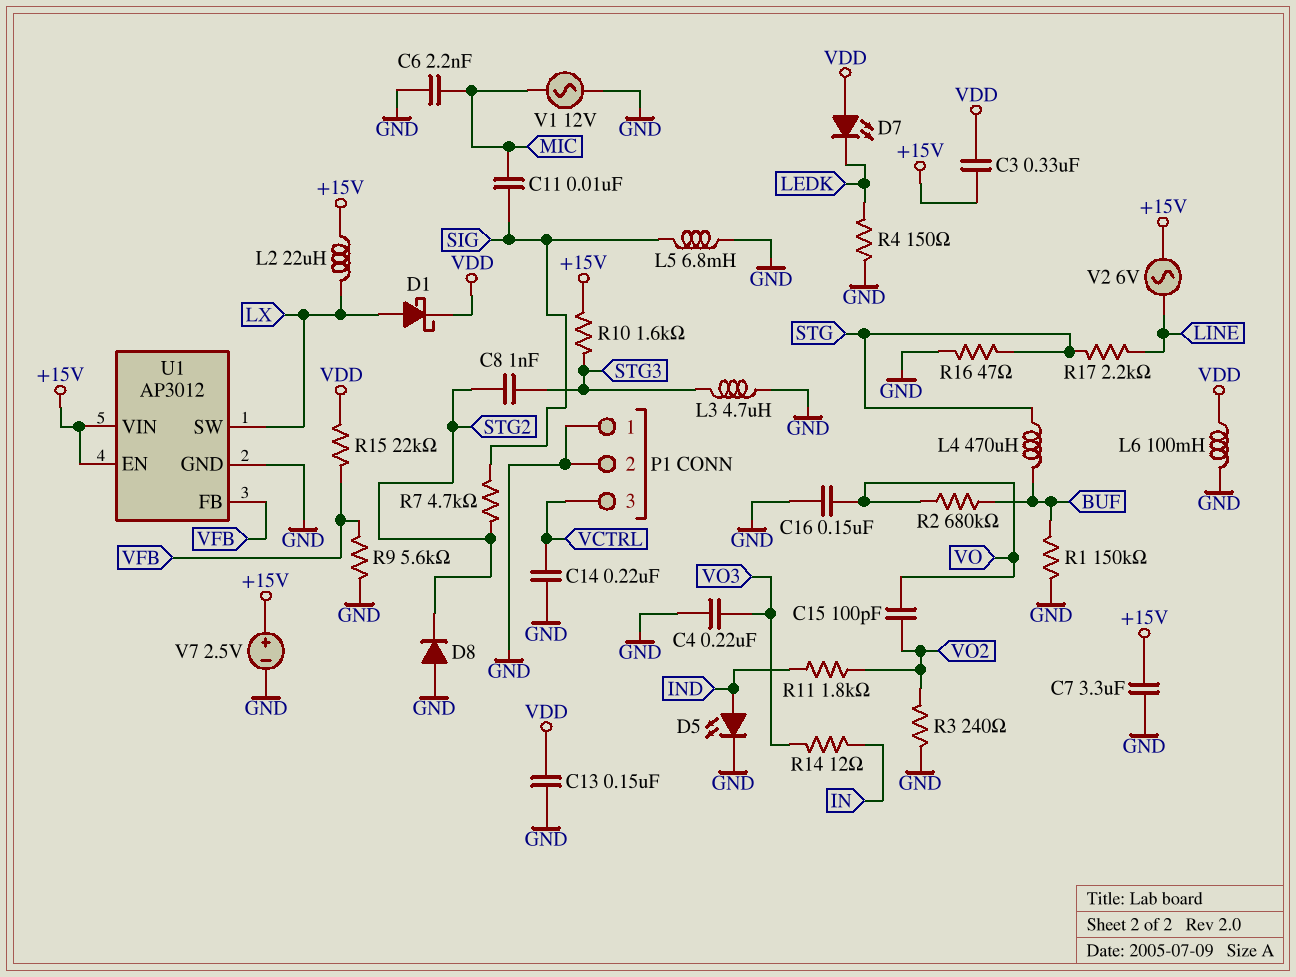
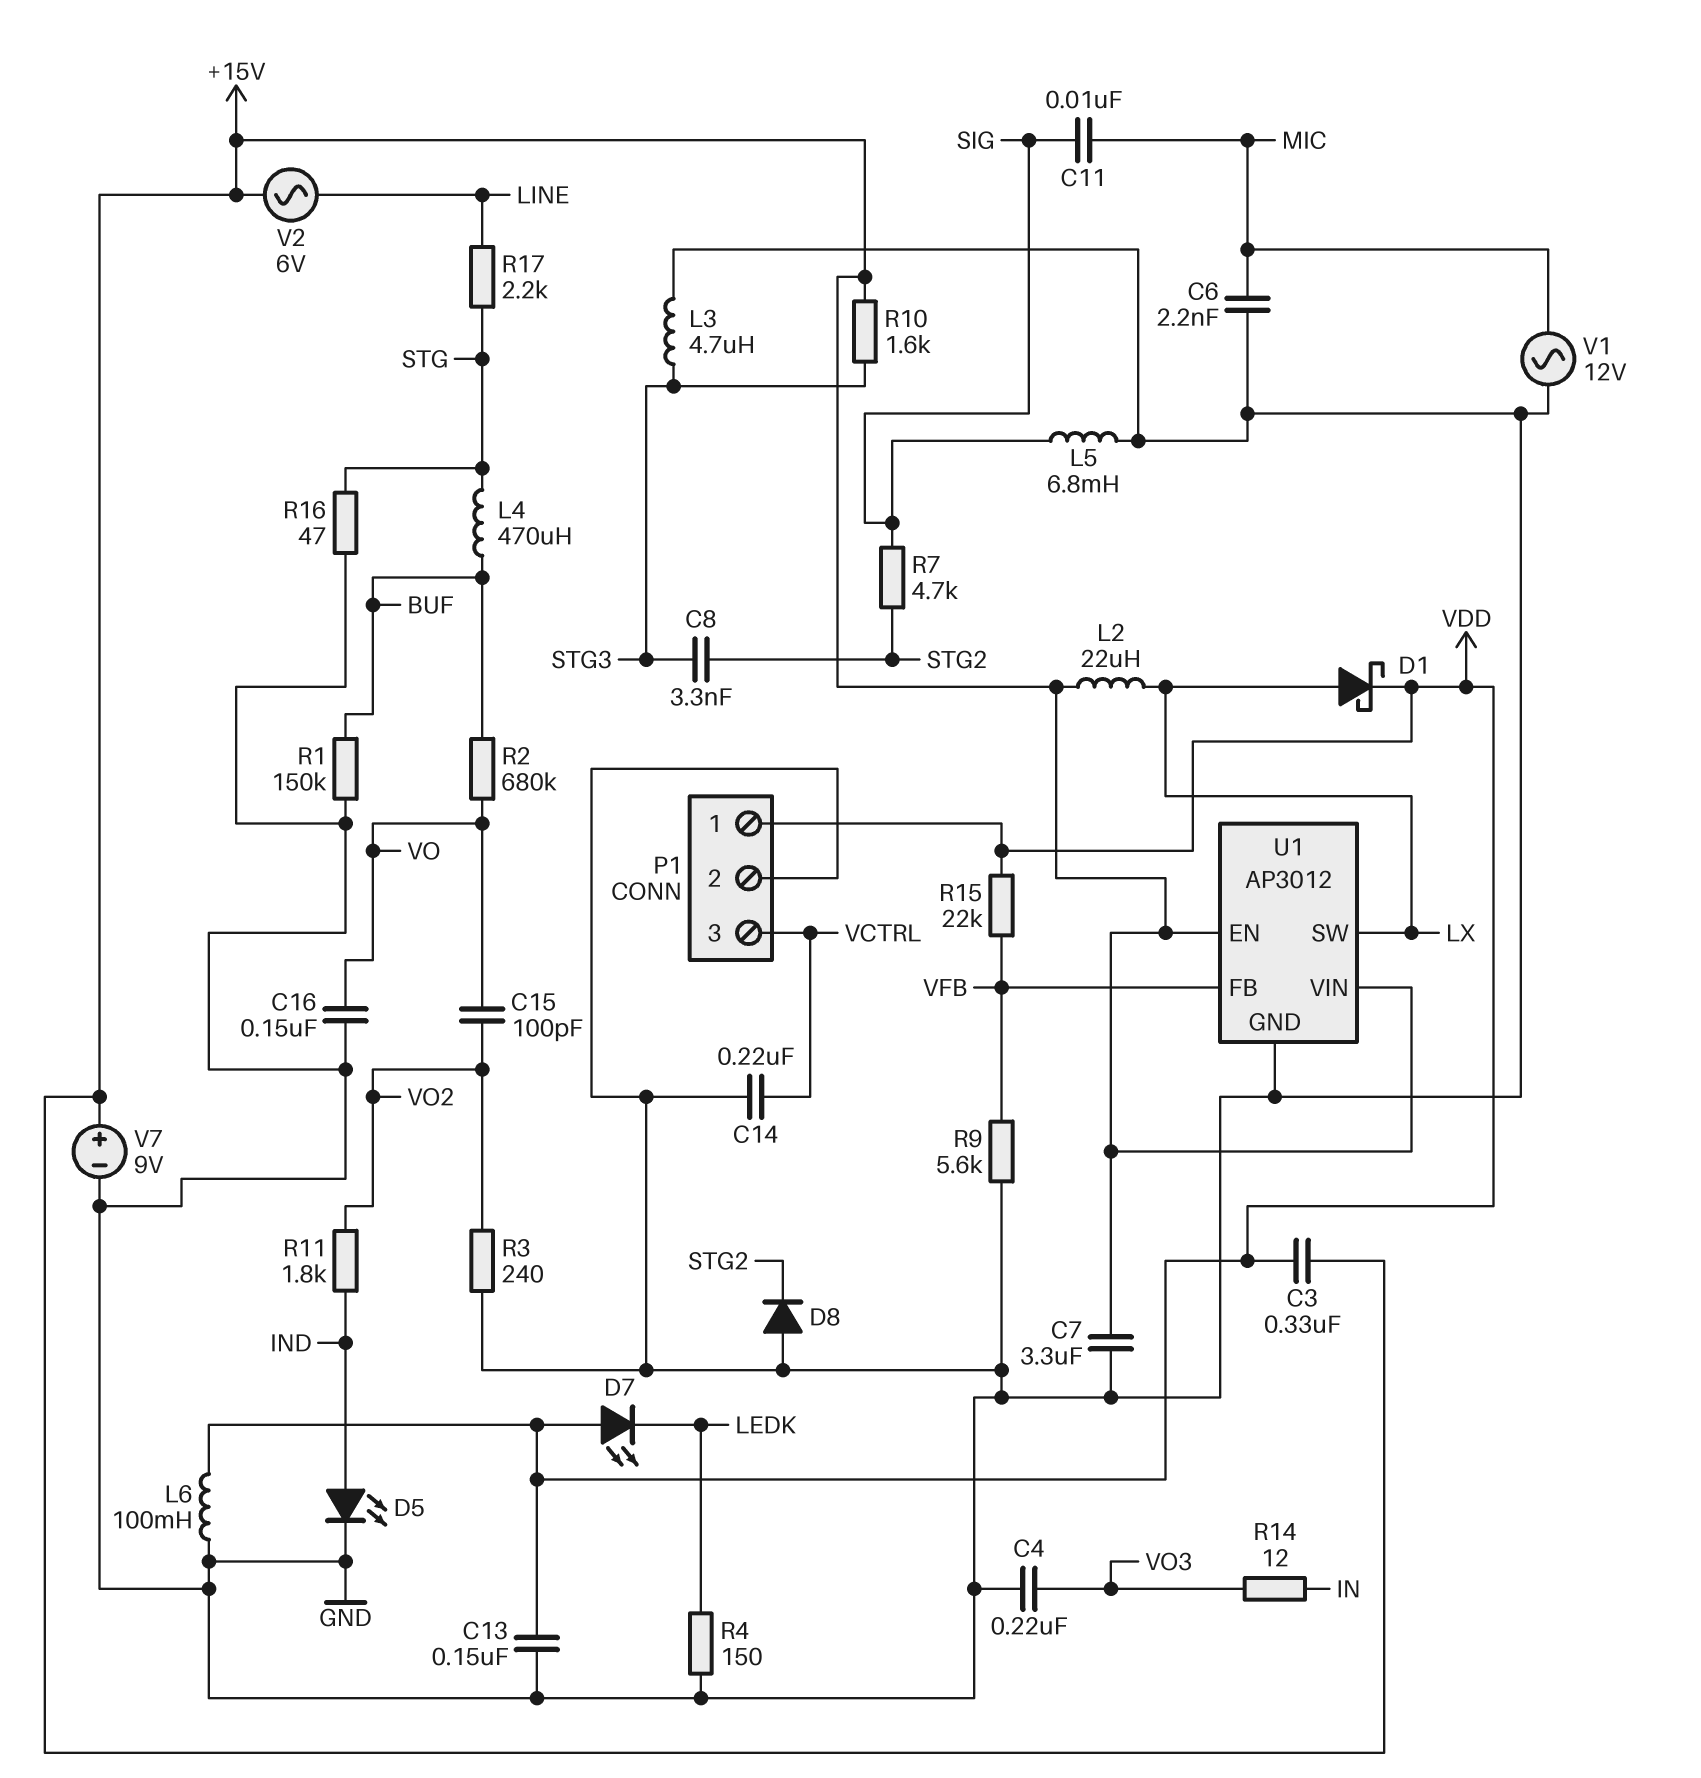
C8: 1nF (STG2, STG3) -> 3.3nF (STG2, STG3)
P1 pin 1: GND -> VDD
V7: 2.5V (plus +15V, minus GND) -> 9V (plus +15V, minus GND)

